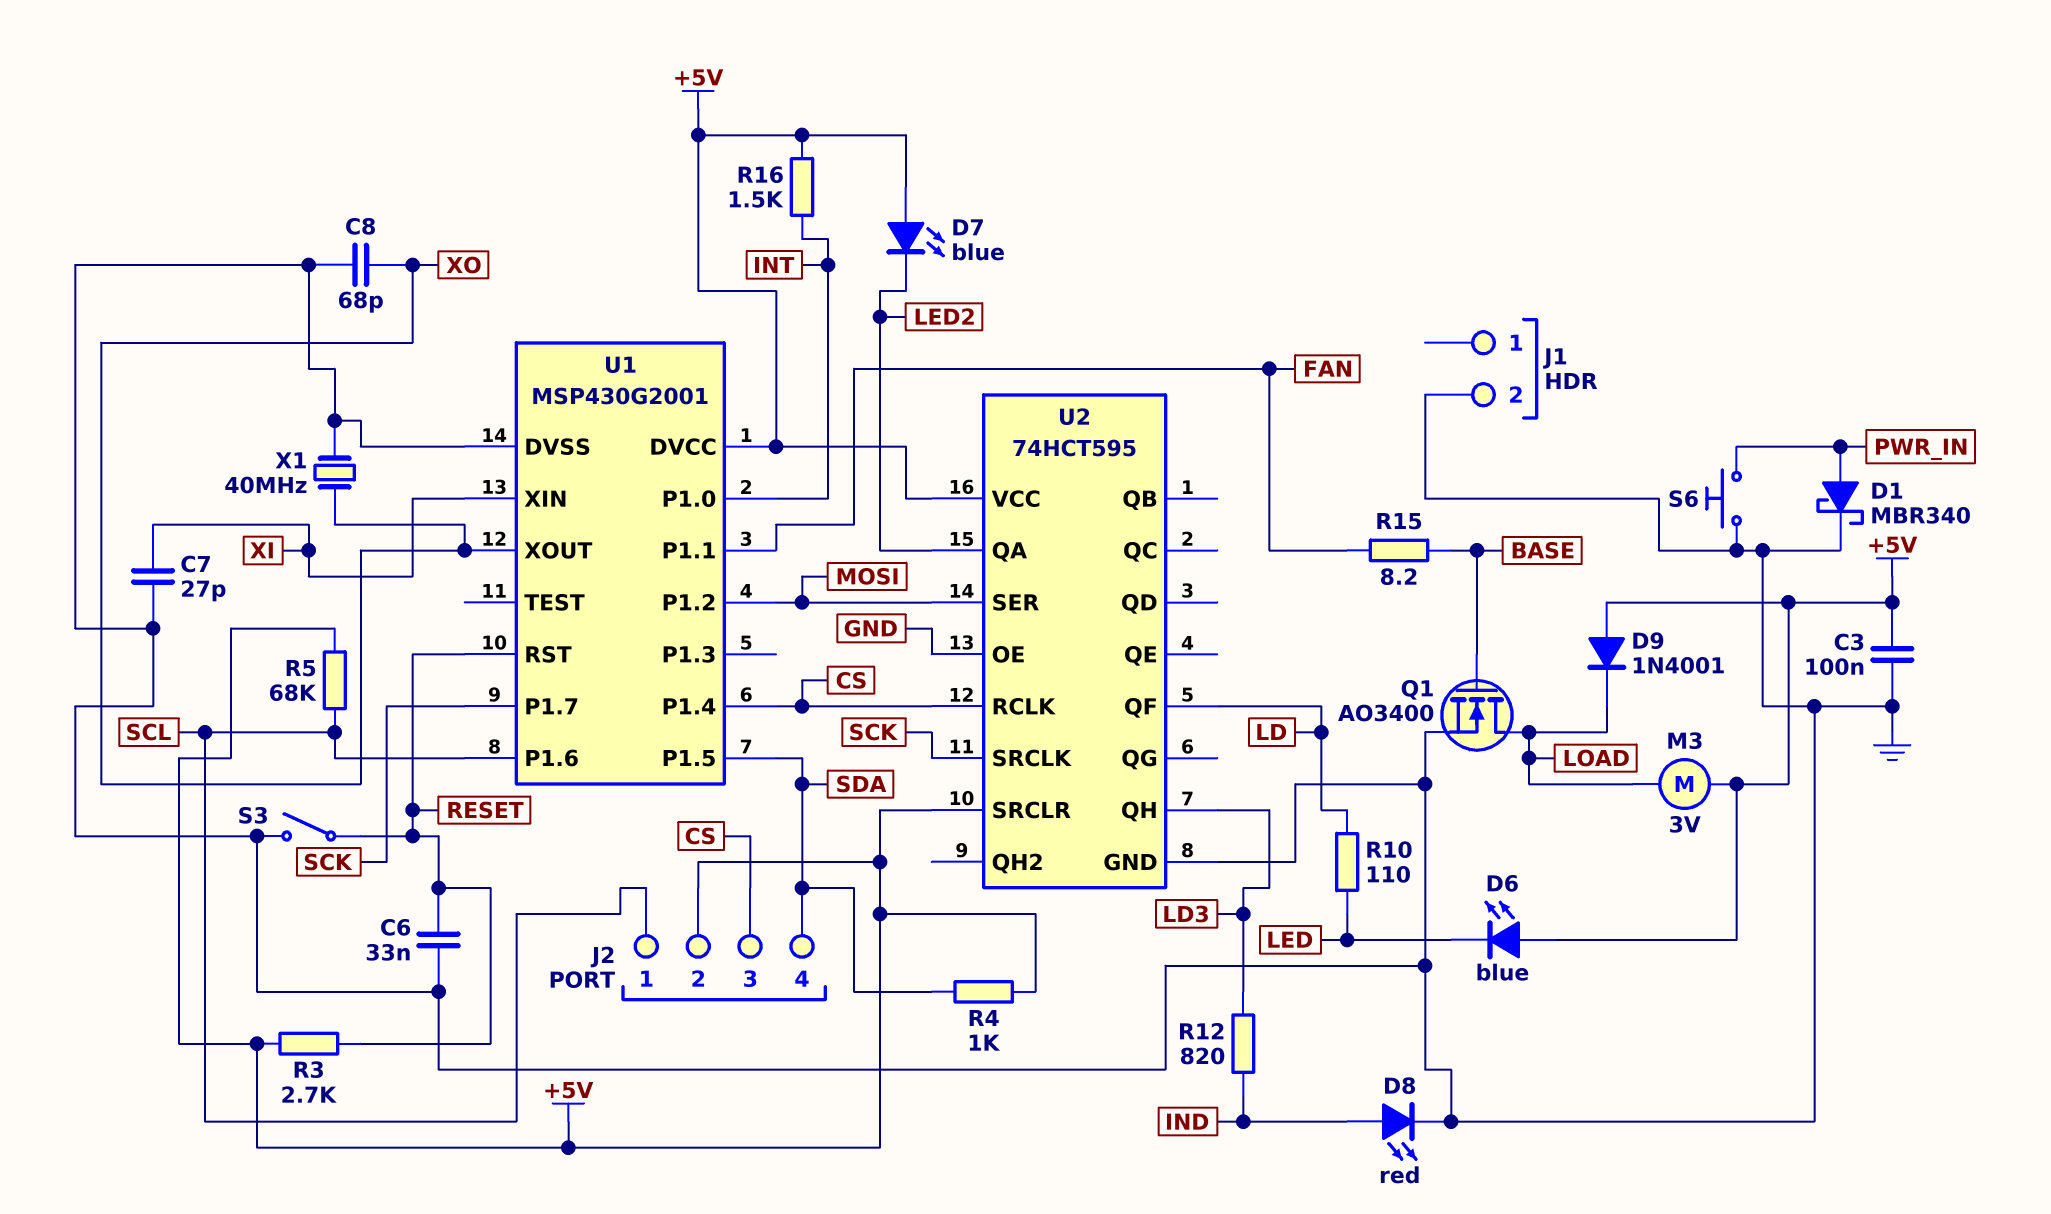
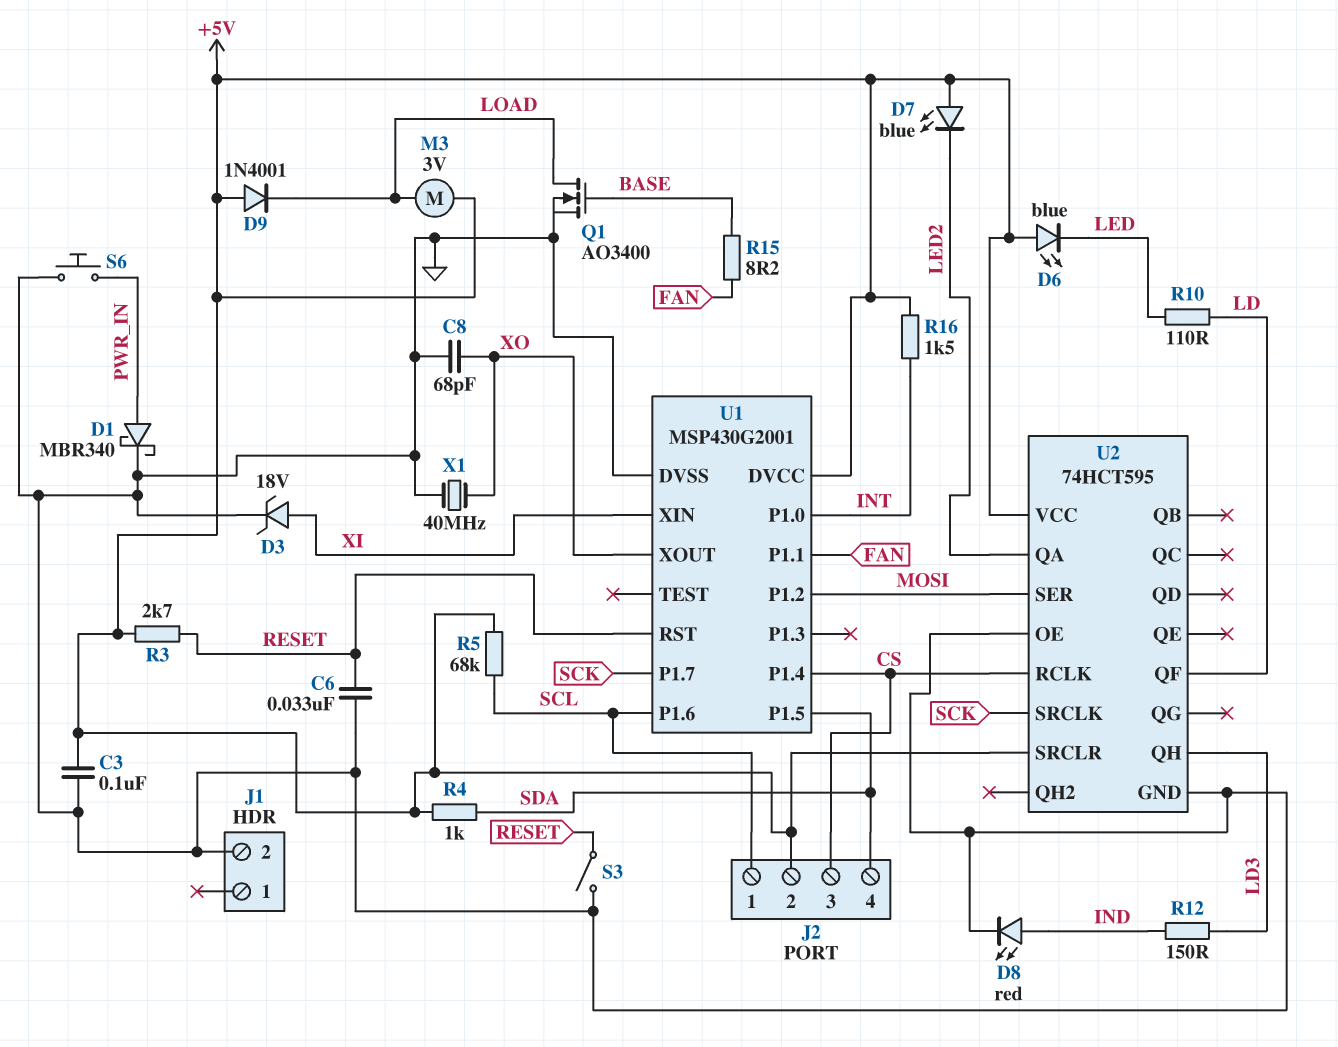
C7: 27pF (GND, XI) -> none
D3: none -> zener 18V (A XI, K GND)
R12: 820 (IND, LD3) -> 150 (IND, LD3)

